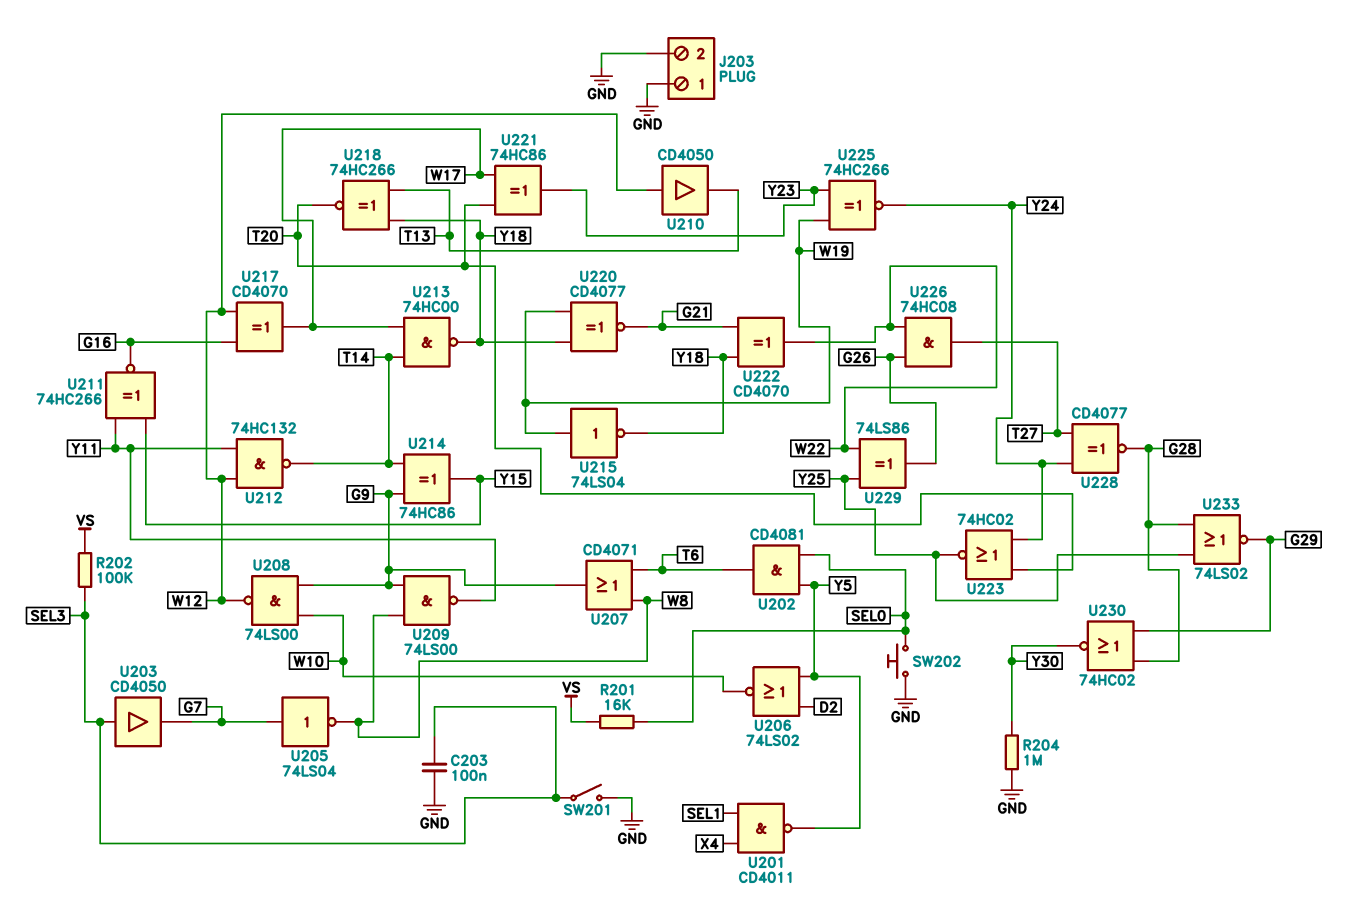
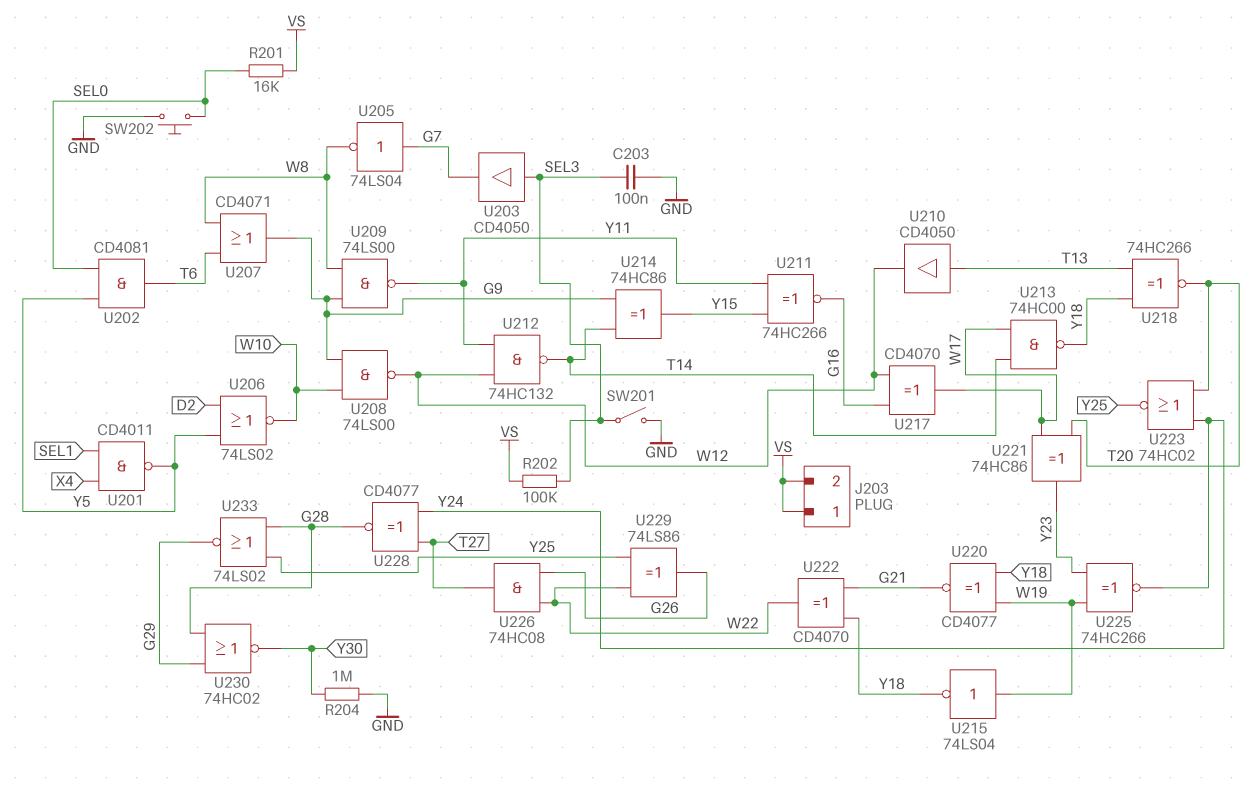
J203 pin 1: GND -> VS
J203 pin 2: GND -> VS
U210: buffer CD4050 (in W12, out T13) -> buffer CD4050 (in T13, out W12)

